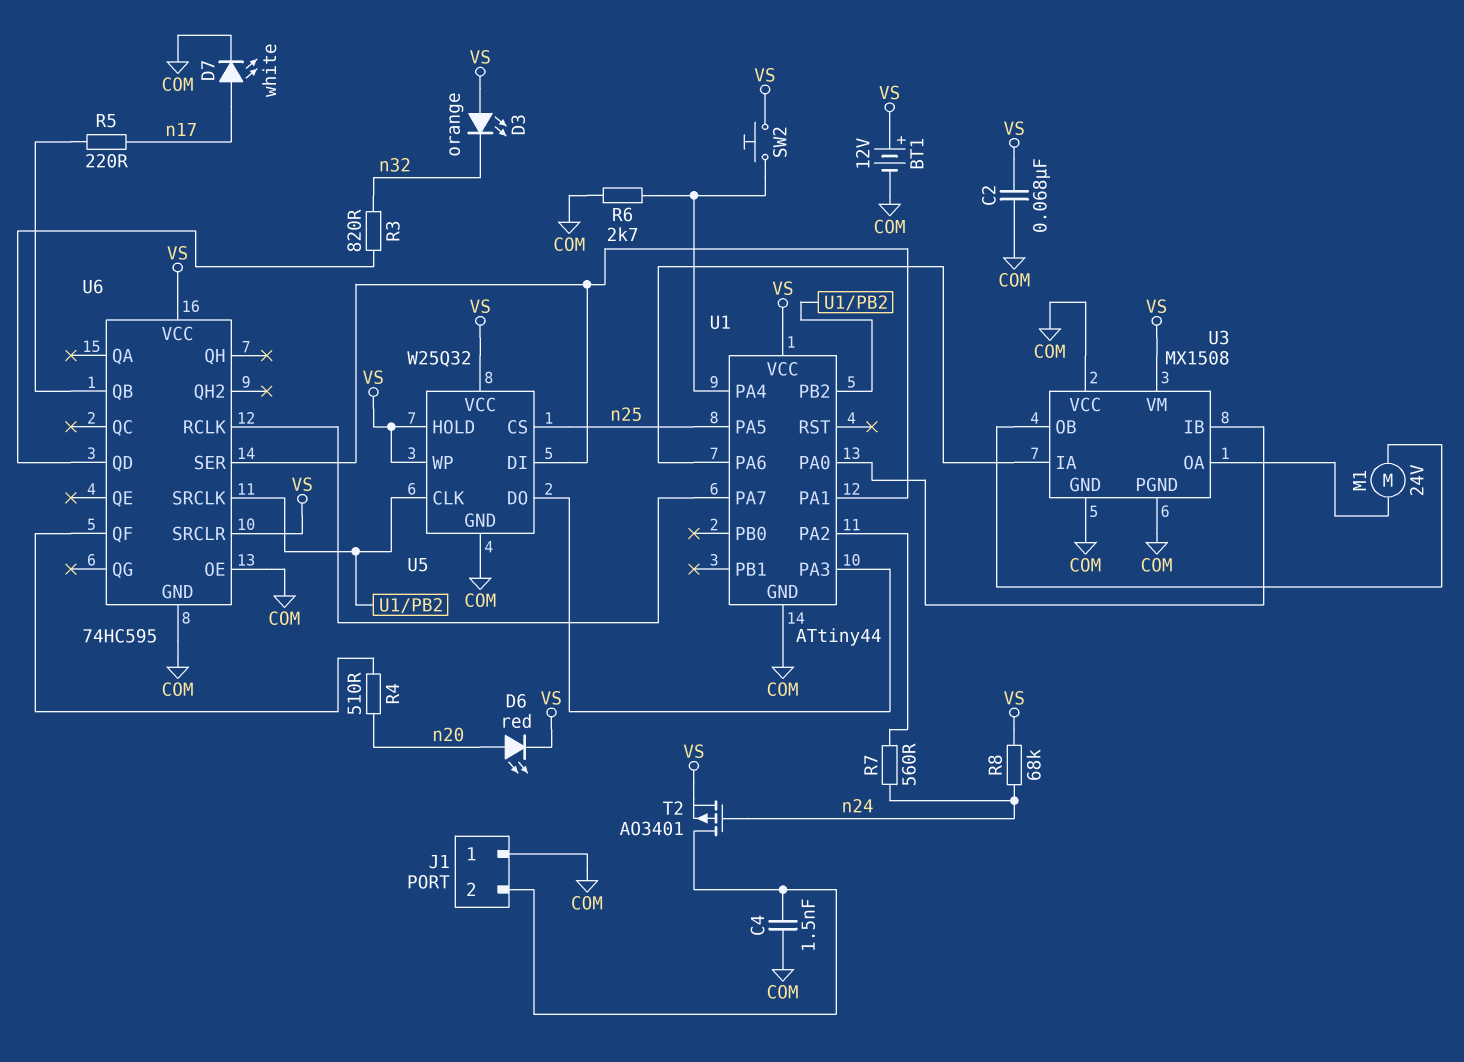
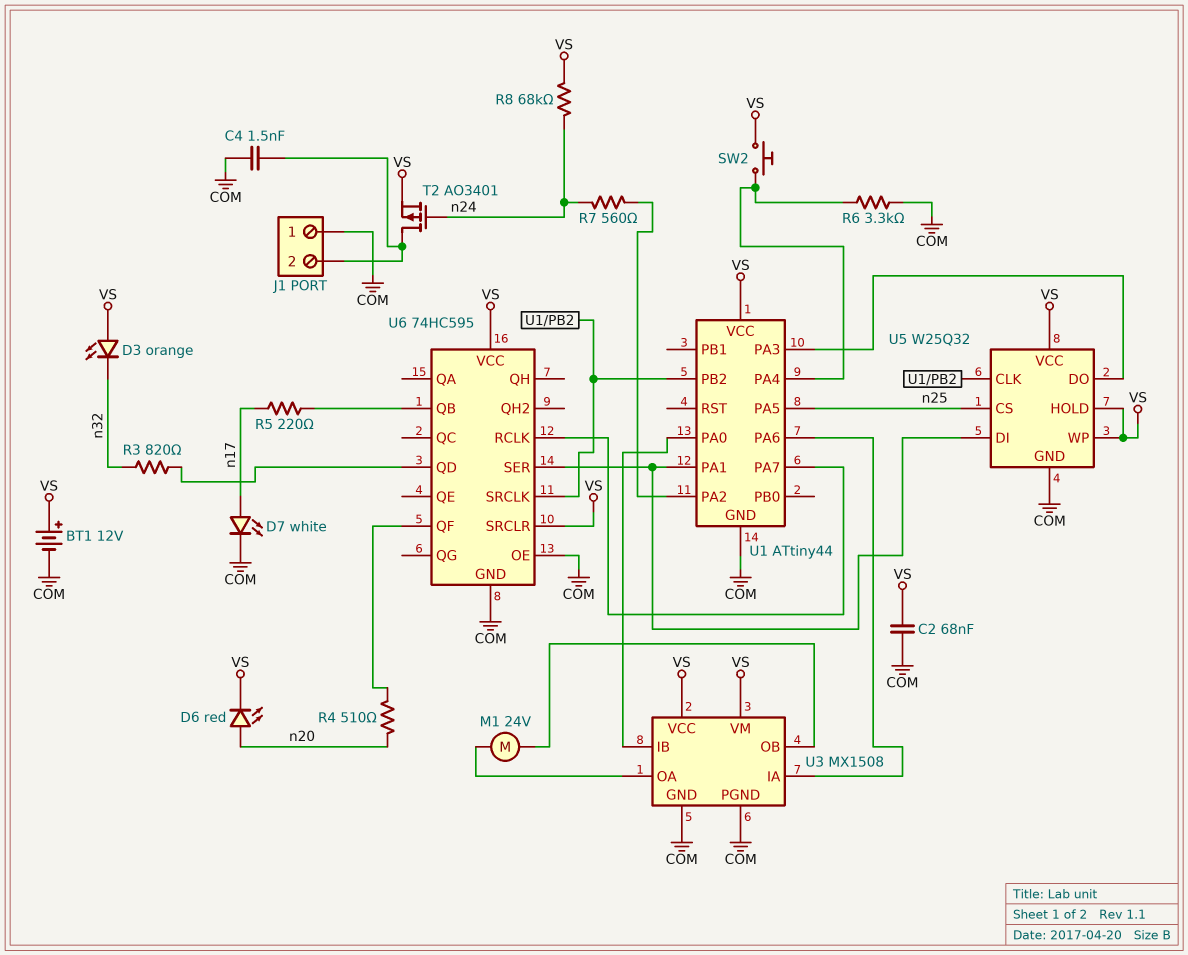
R6: 2.7k (COM, U1/PA4) -> 3.3k (COM, U1/PA4)
U3 pin VCC: COM -> VS

